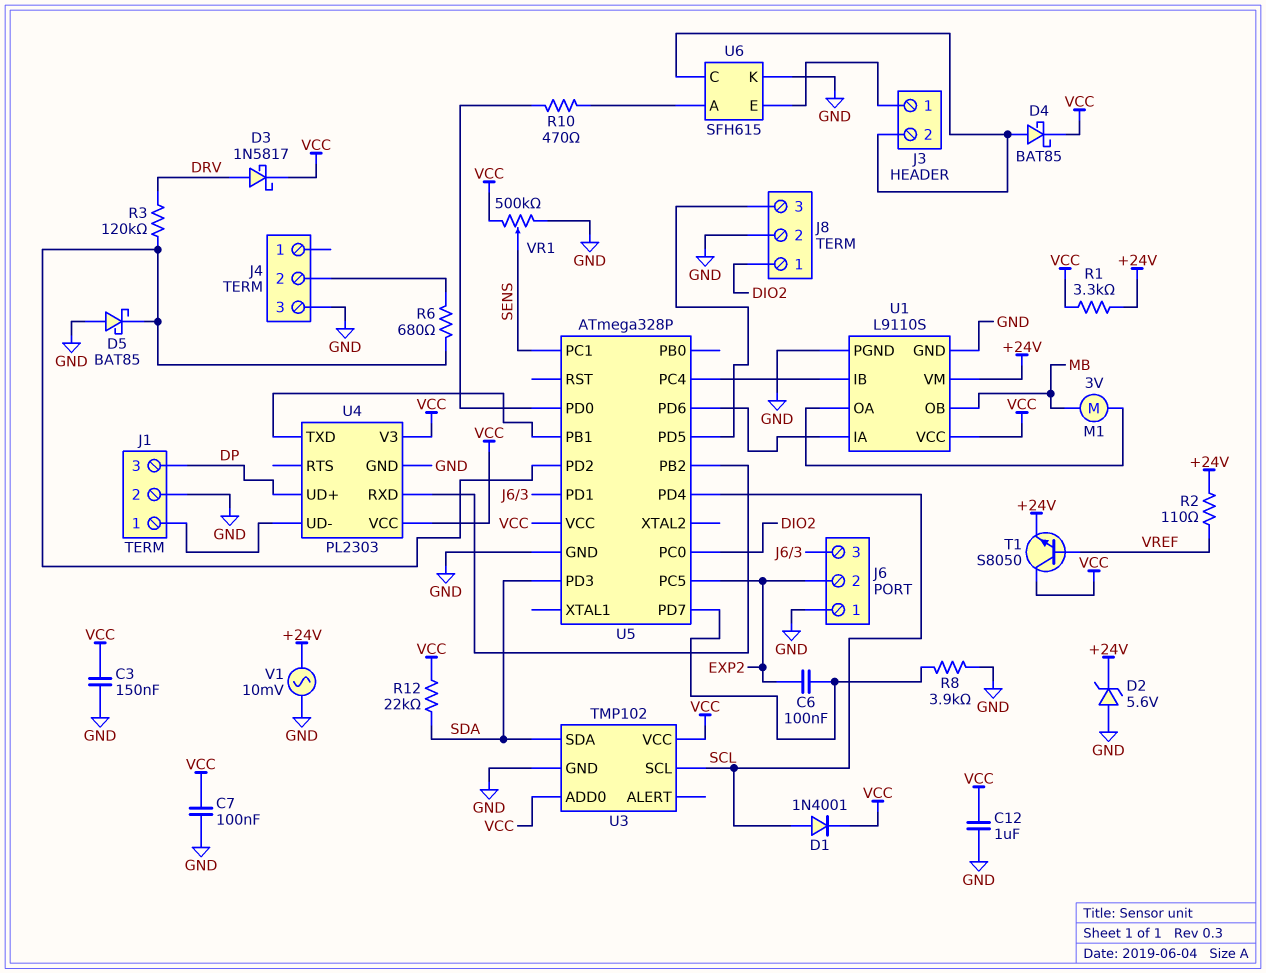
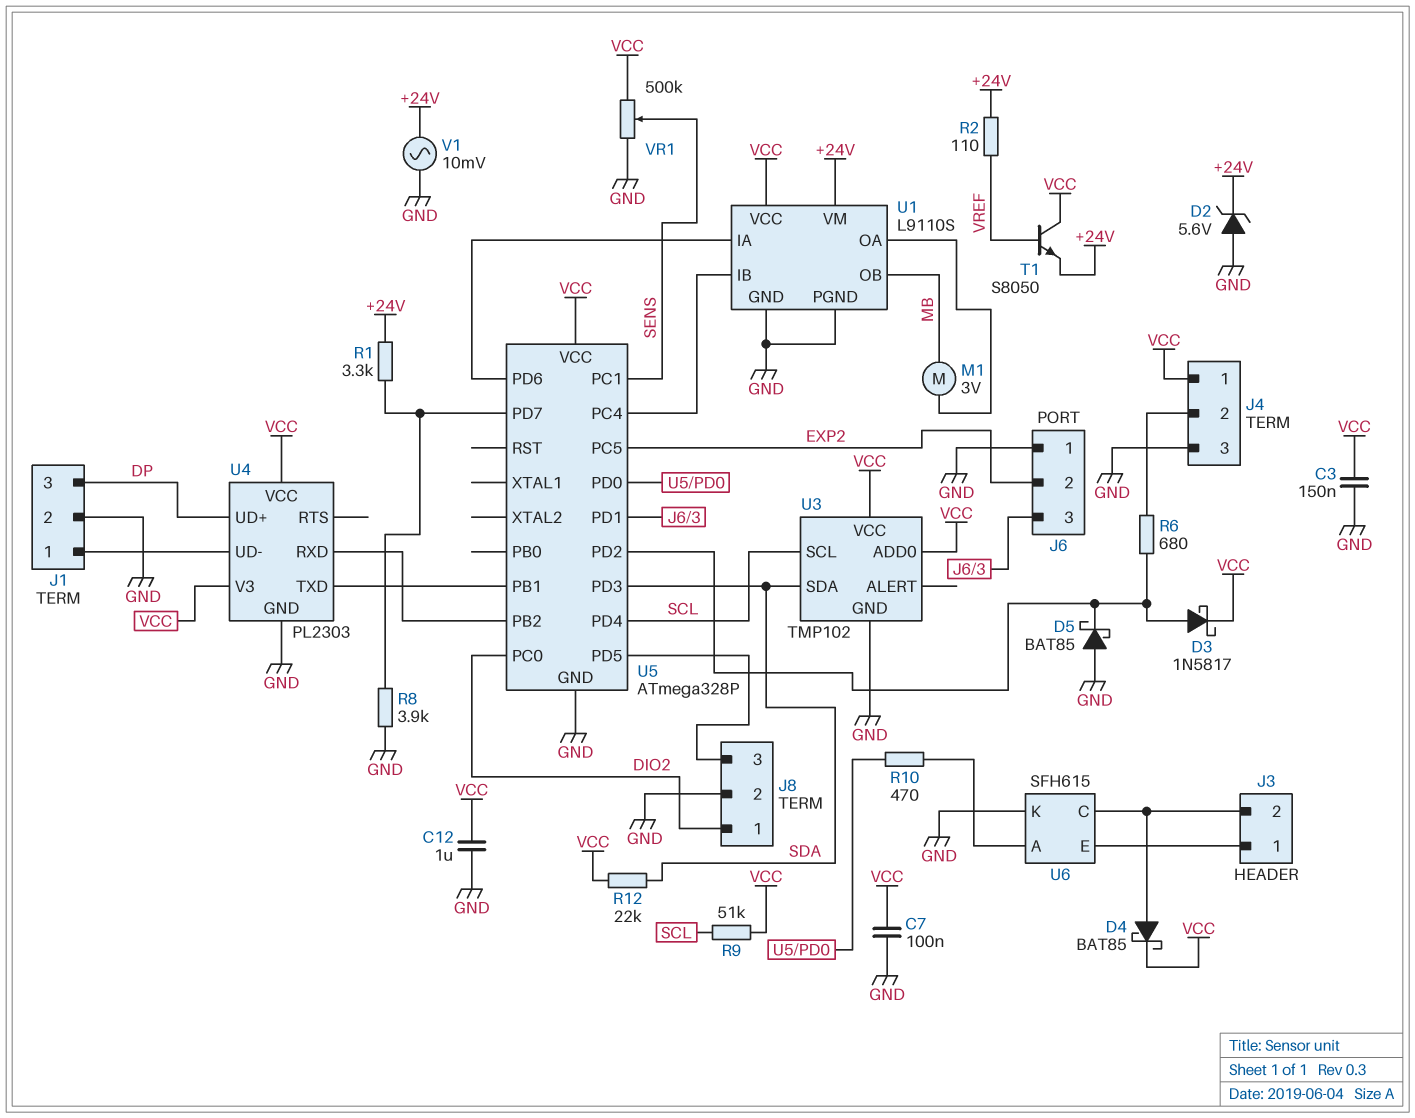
C6: 100nF (EXP2, U5/PD7) -> none
D1: diode 1N4001 (A SCL, K VCC) -> none
D3: schottky 1N5817 (A DRV, K VCC) -> schottky 1N5817 (A U5/PD2, K VCC)
J4 pin 1: none -> VCC
R1: 3.3k (+24V, VCC) -> 3.3k (+24V, U5/PD7)
R3: 120k (DRV, U5/PD2) -> none
R9: none -> 51k (SCL, VCC)

